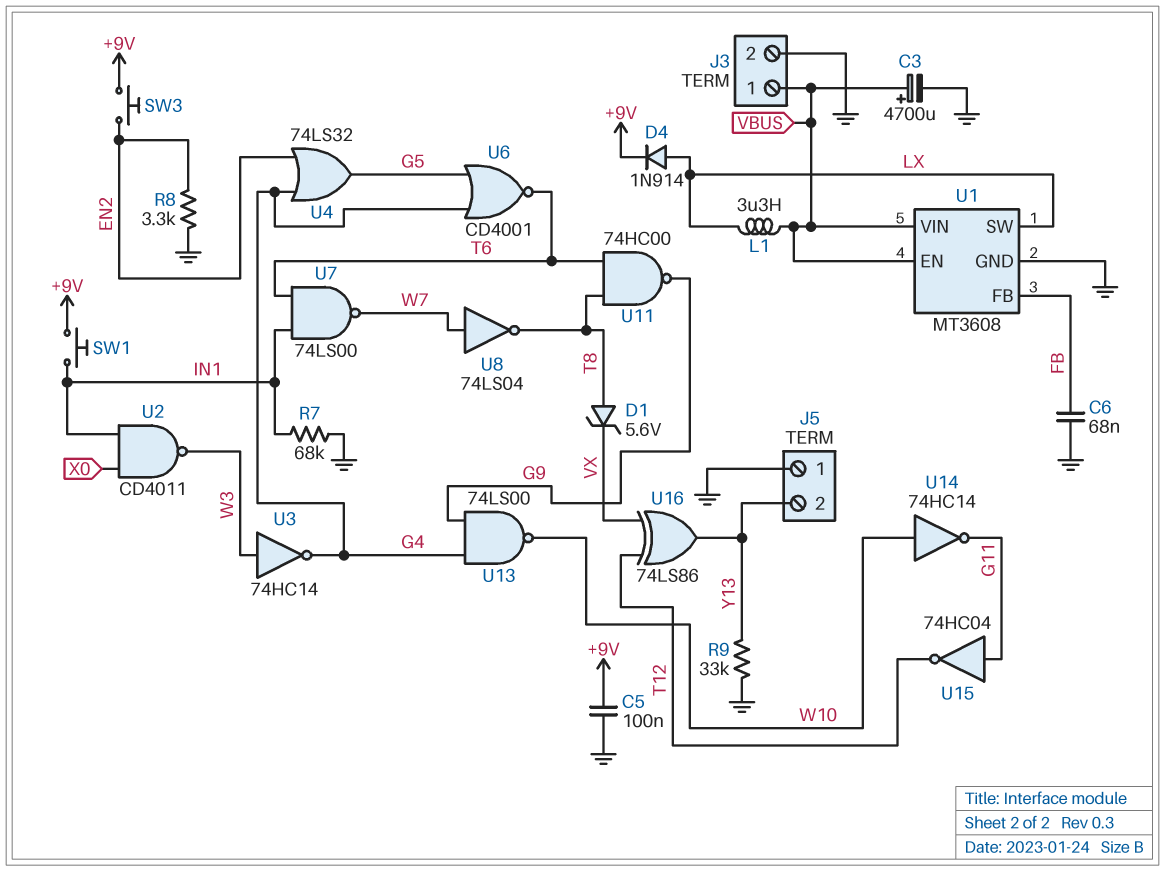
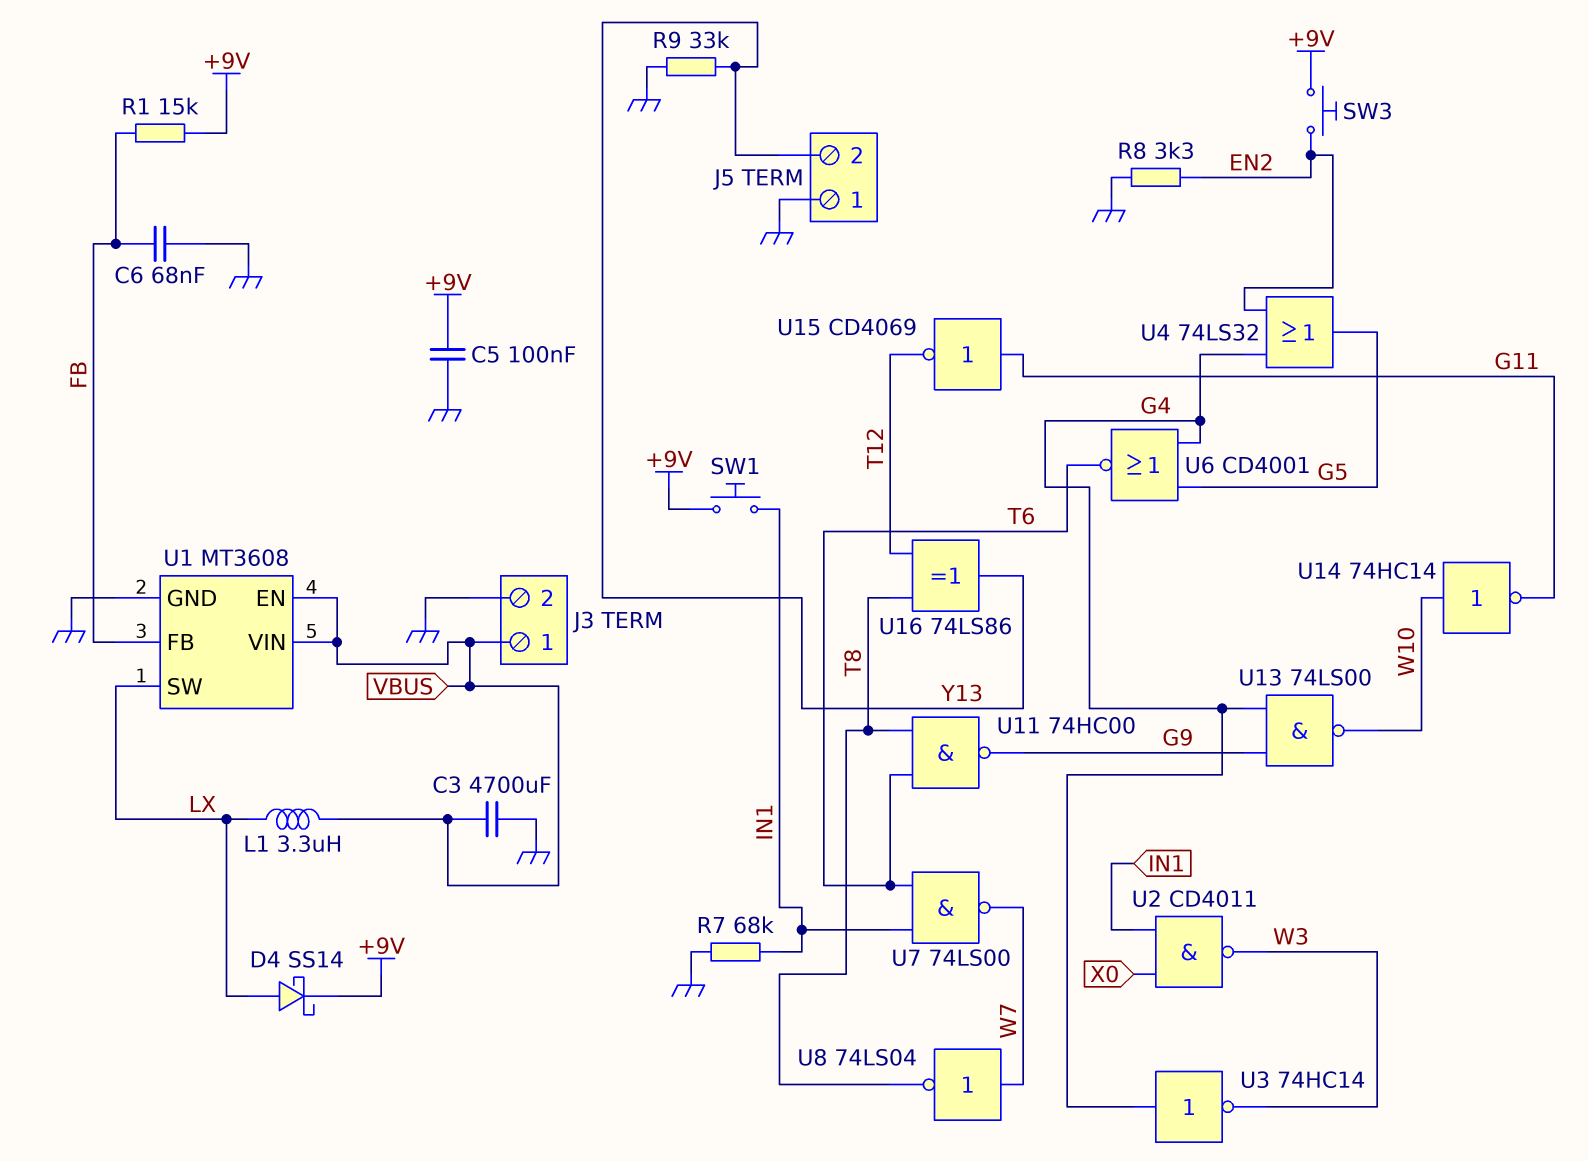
C3: 4700uF (plus VBUS, minus GND) -> 4700uF (GND, VBUS)
D1: zener 5.6V (A T8, K VX) -> none
D4: diode 1N914 (A LX, K +9V) -> schottky SS14 (A LX, K +9V)
R1: none -> 15k (+9V, FB)
U3: NOT 74HC14 (in W3, out G4) -> NOT 74HC14 (in G4, out W3)
U15: NOT 74HC04 (in G11, out T12) -> NOT CD4069 (in G11, out T12)
U16: XOR 74LS86 (in T12, in VX, out Y13) -> XOR 74LS86 (in T8, in T12, out Y13)

